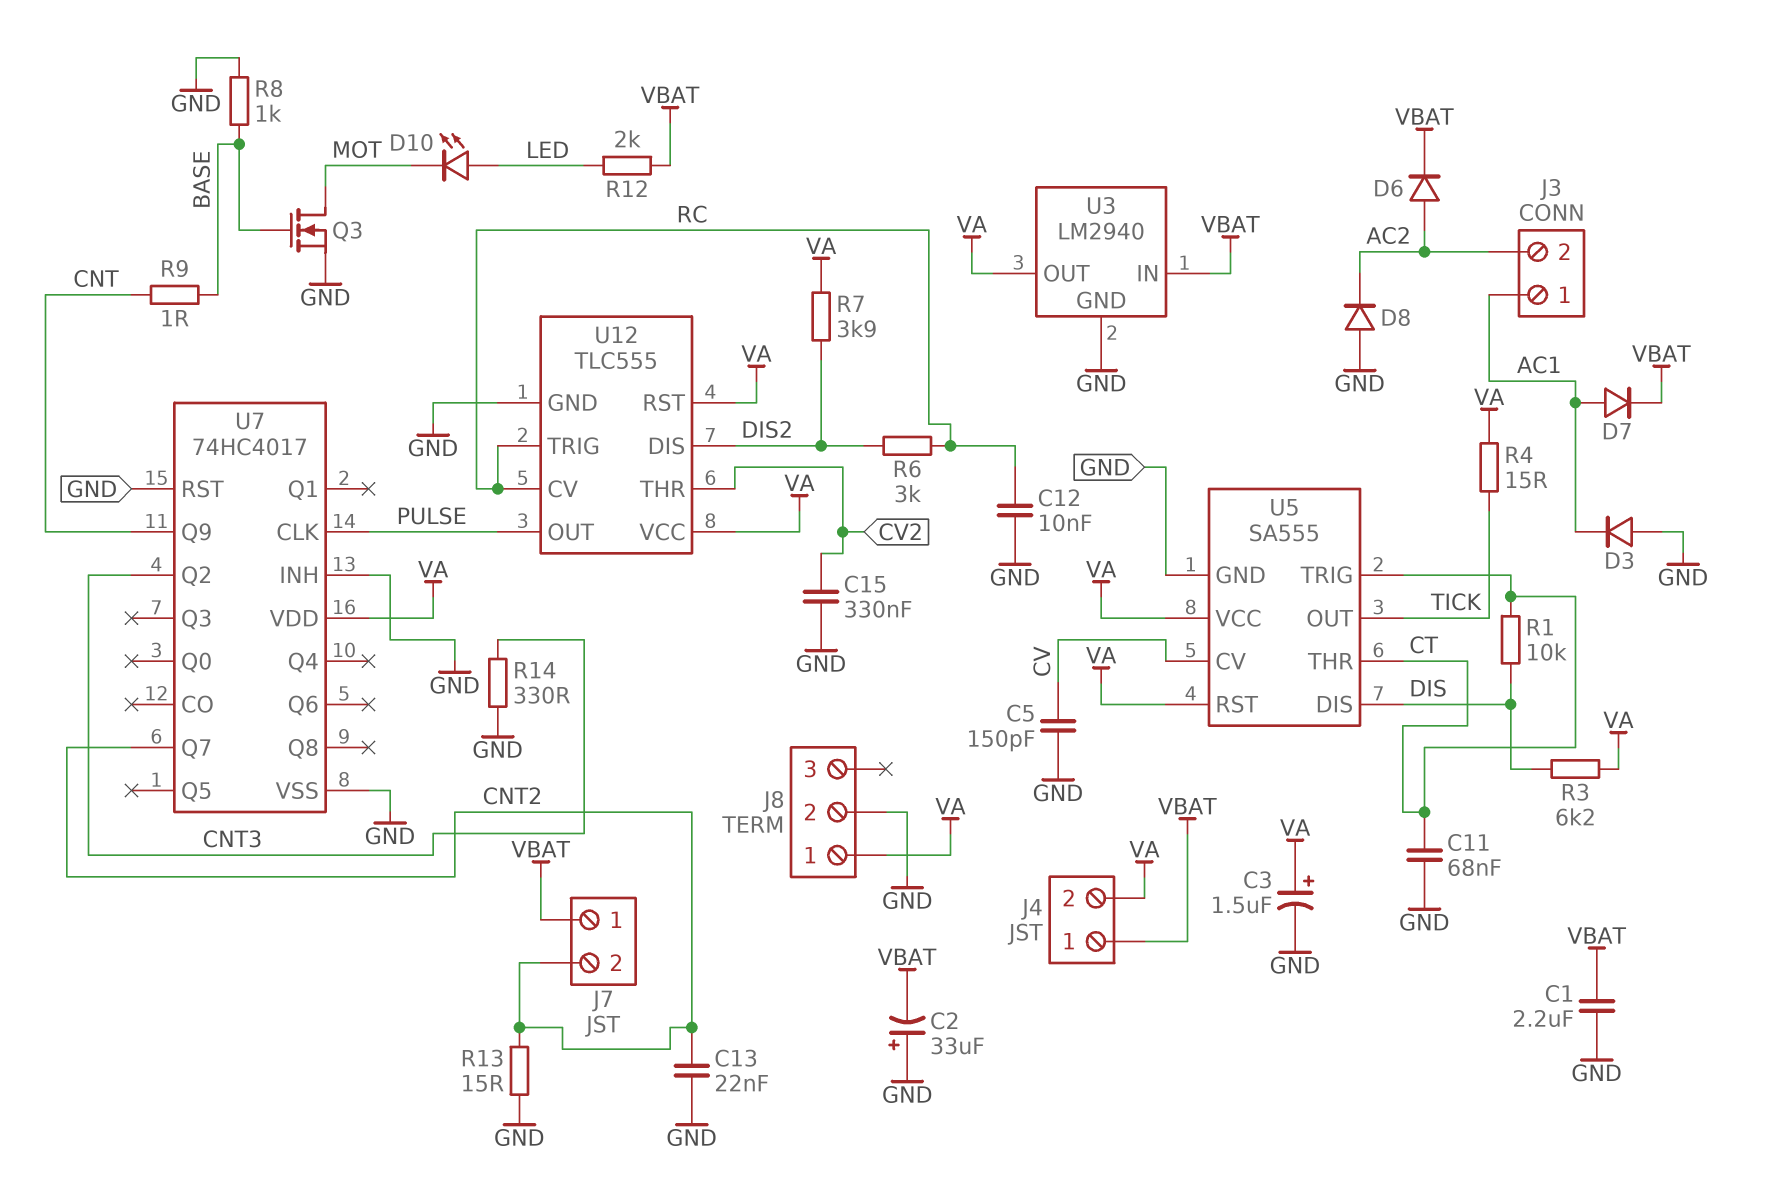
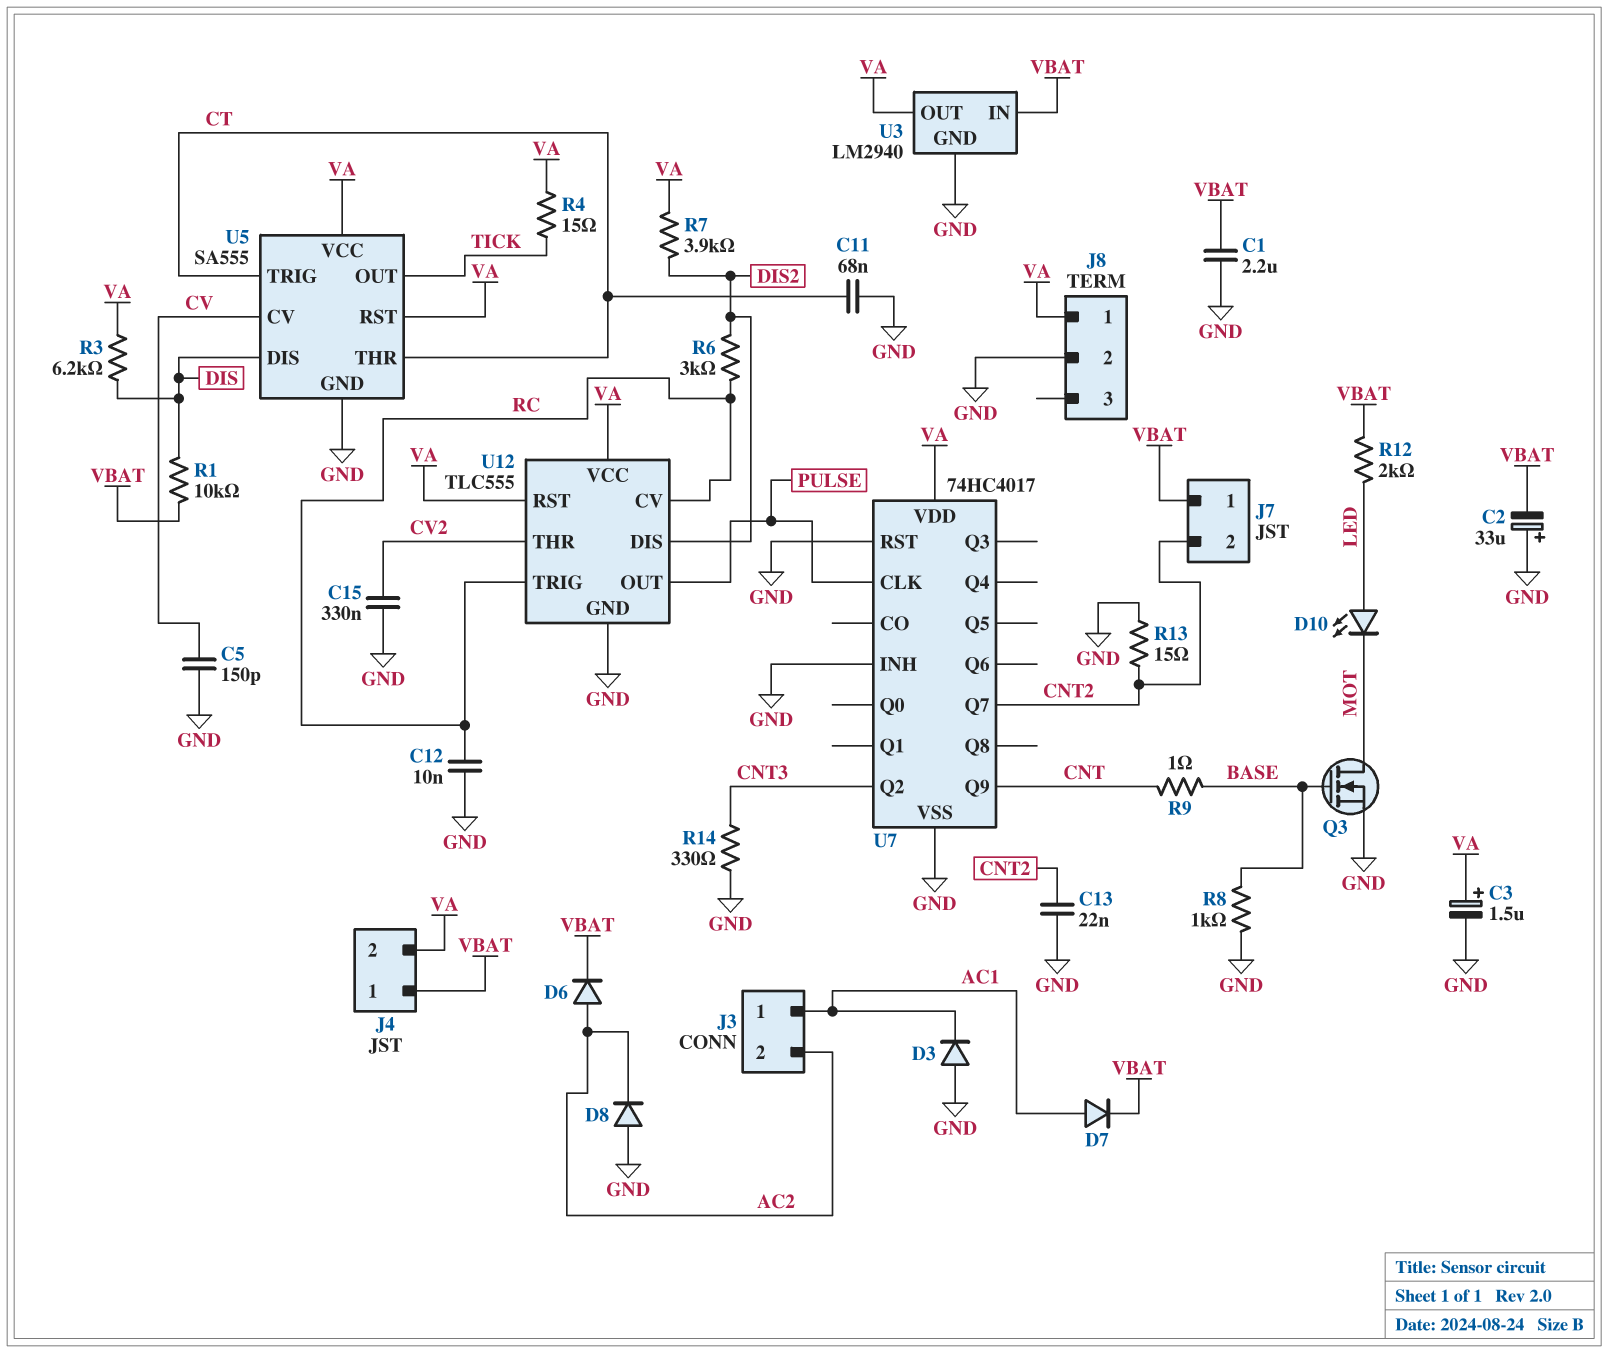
R1: 10k (CT, DIS) -> 10k (DIS, VBAT)

